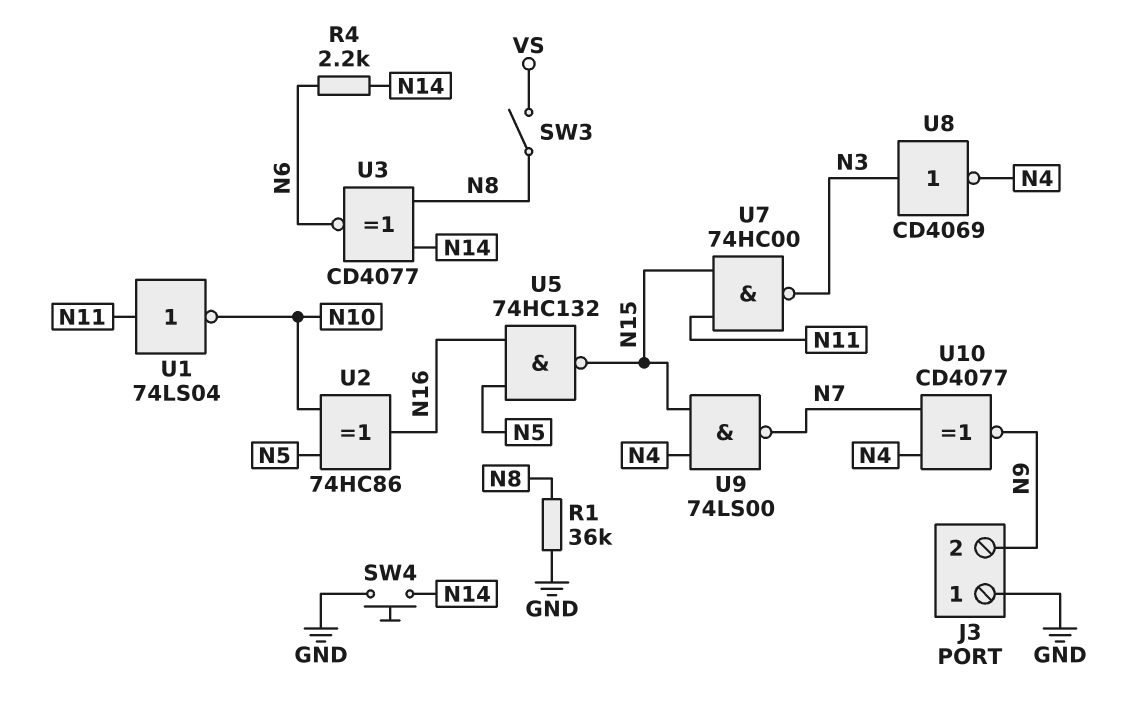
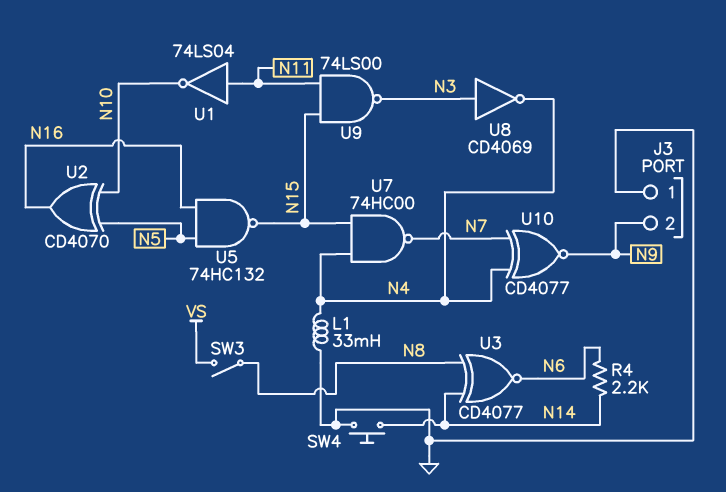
L1: none -> 33mH (GND, N4)
R1: 36k (GND, N8) -> none
U2: XOR 74HC86 (in N5, in N10, out N16) -> XOR CD4070 (in N5, in N10, out N16)
U7: NAND 74HC00 (in N11, in N15, out N3) -> NAND 74HC00 (in N4, in N15, out N7)
U9: NAND 74LS00 (in N4, in N15, out N7) -> NAND 74LS00 (in N11, in N15, out N3)

